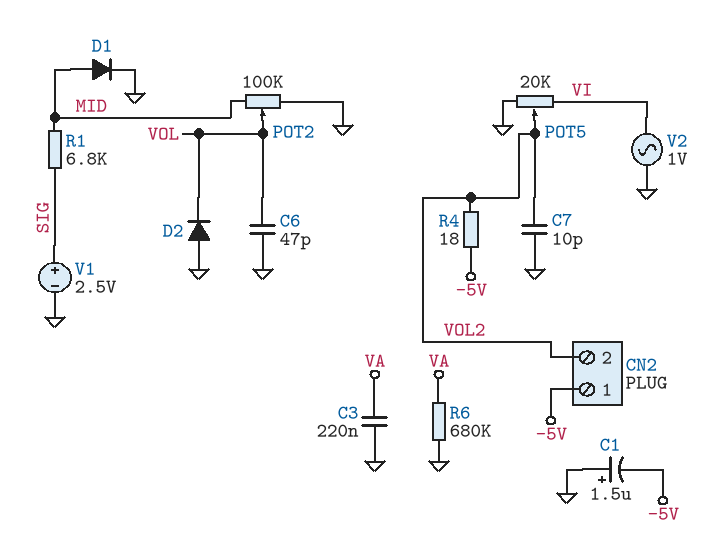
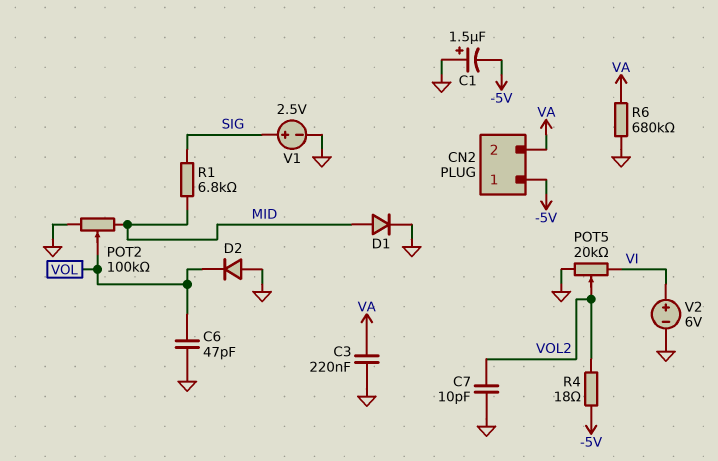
CN2 pin 2: VOL2 -> VA
V2: AC 1V (GND, VI) -> 6V (plus VI, minus GND)

